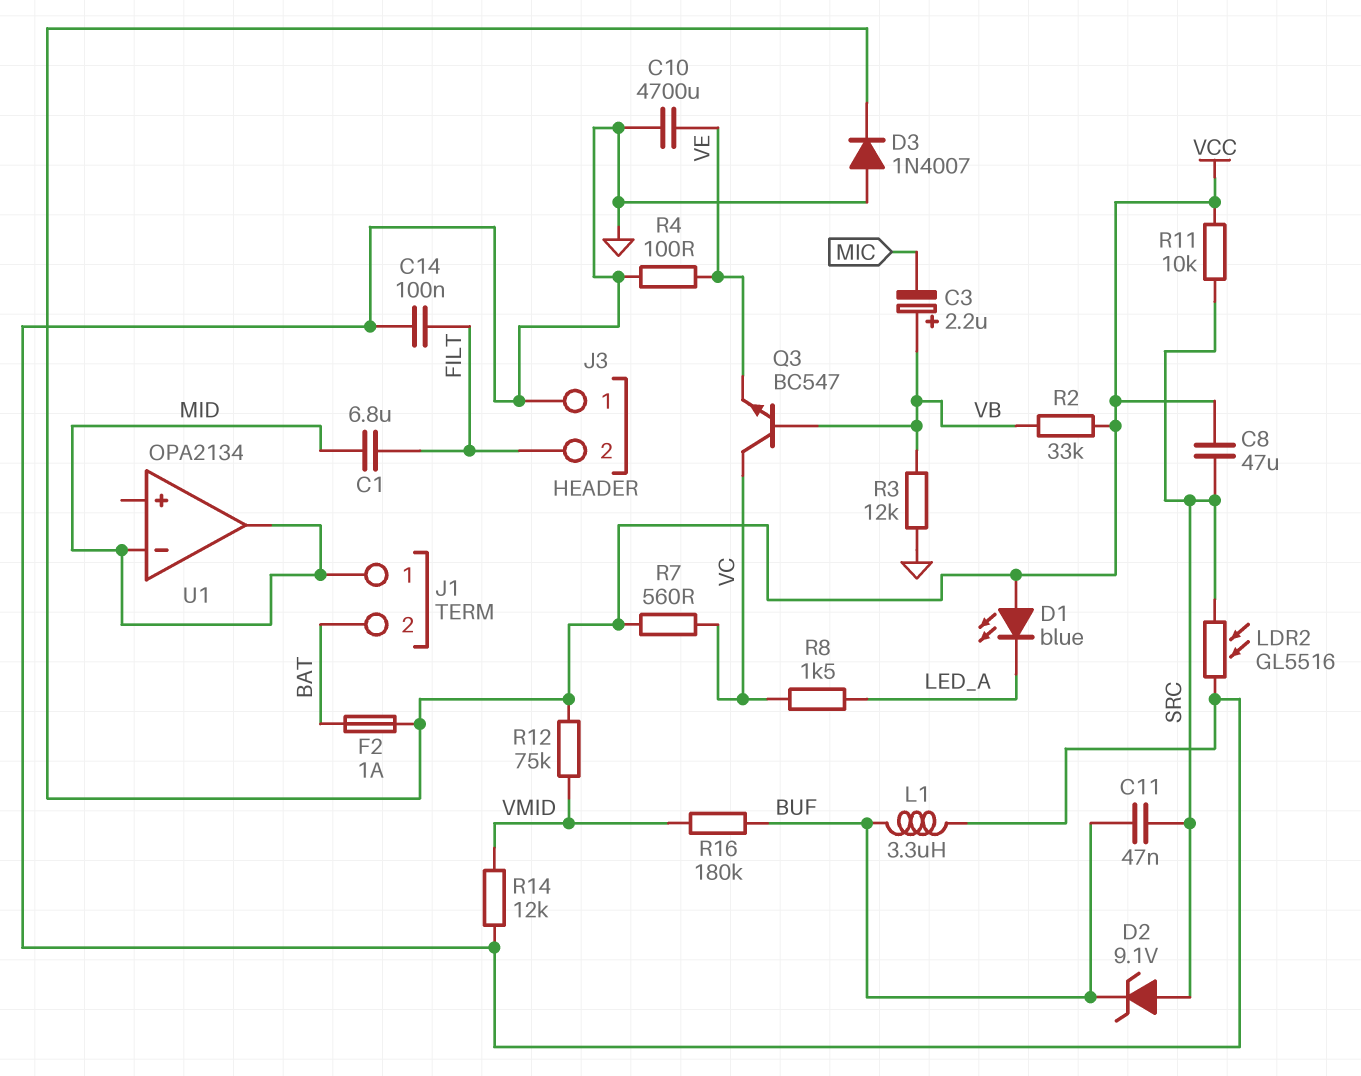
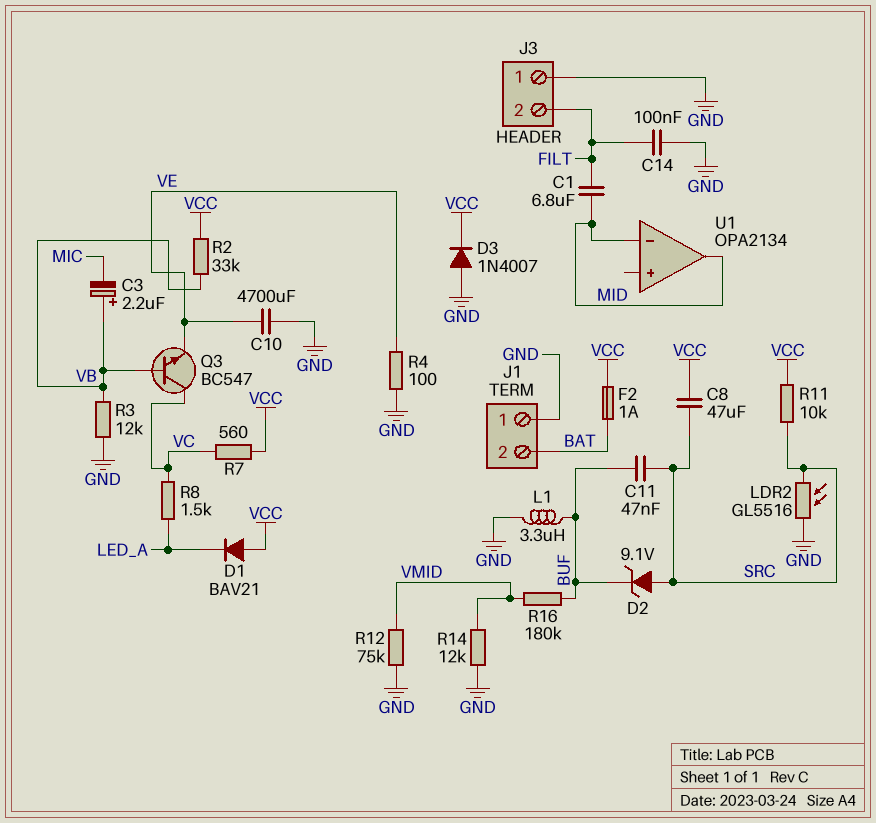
D1: LED blue (A VCC, K LED_A) -> diode BAV21 (A VCC, K LED_A)
J1 pin 1: MID -> GND
R12: 75k (VCC, VMID) -> 75k (GND, VMID)

